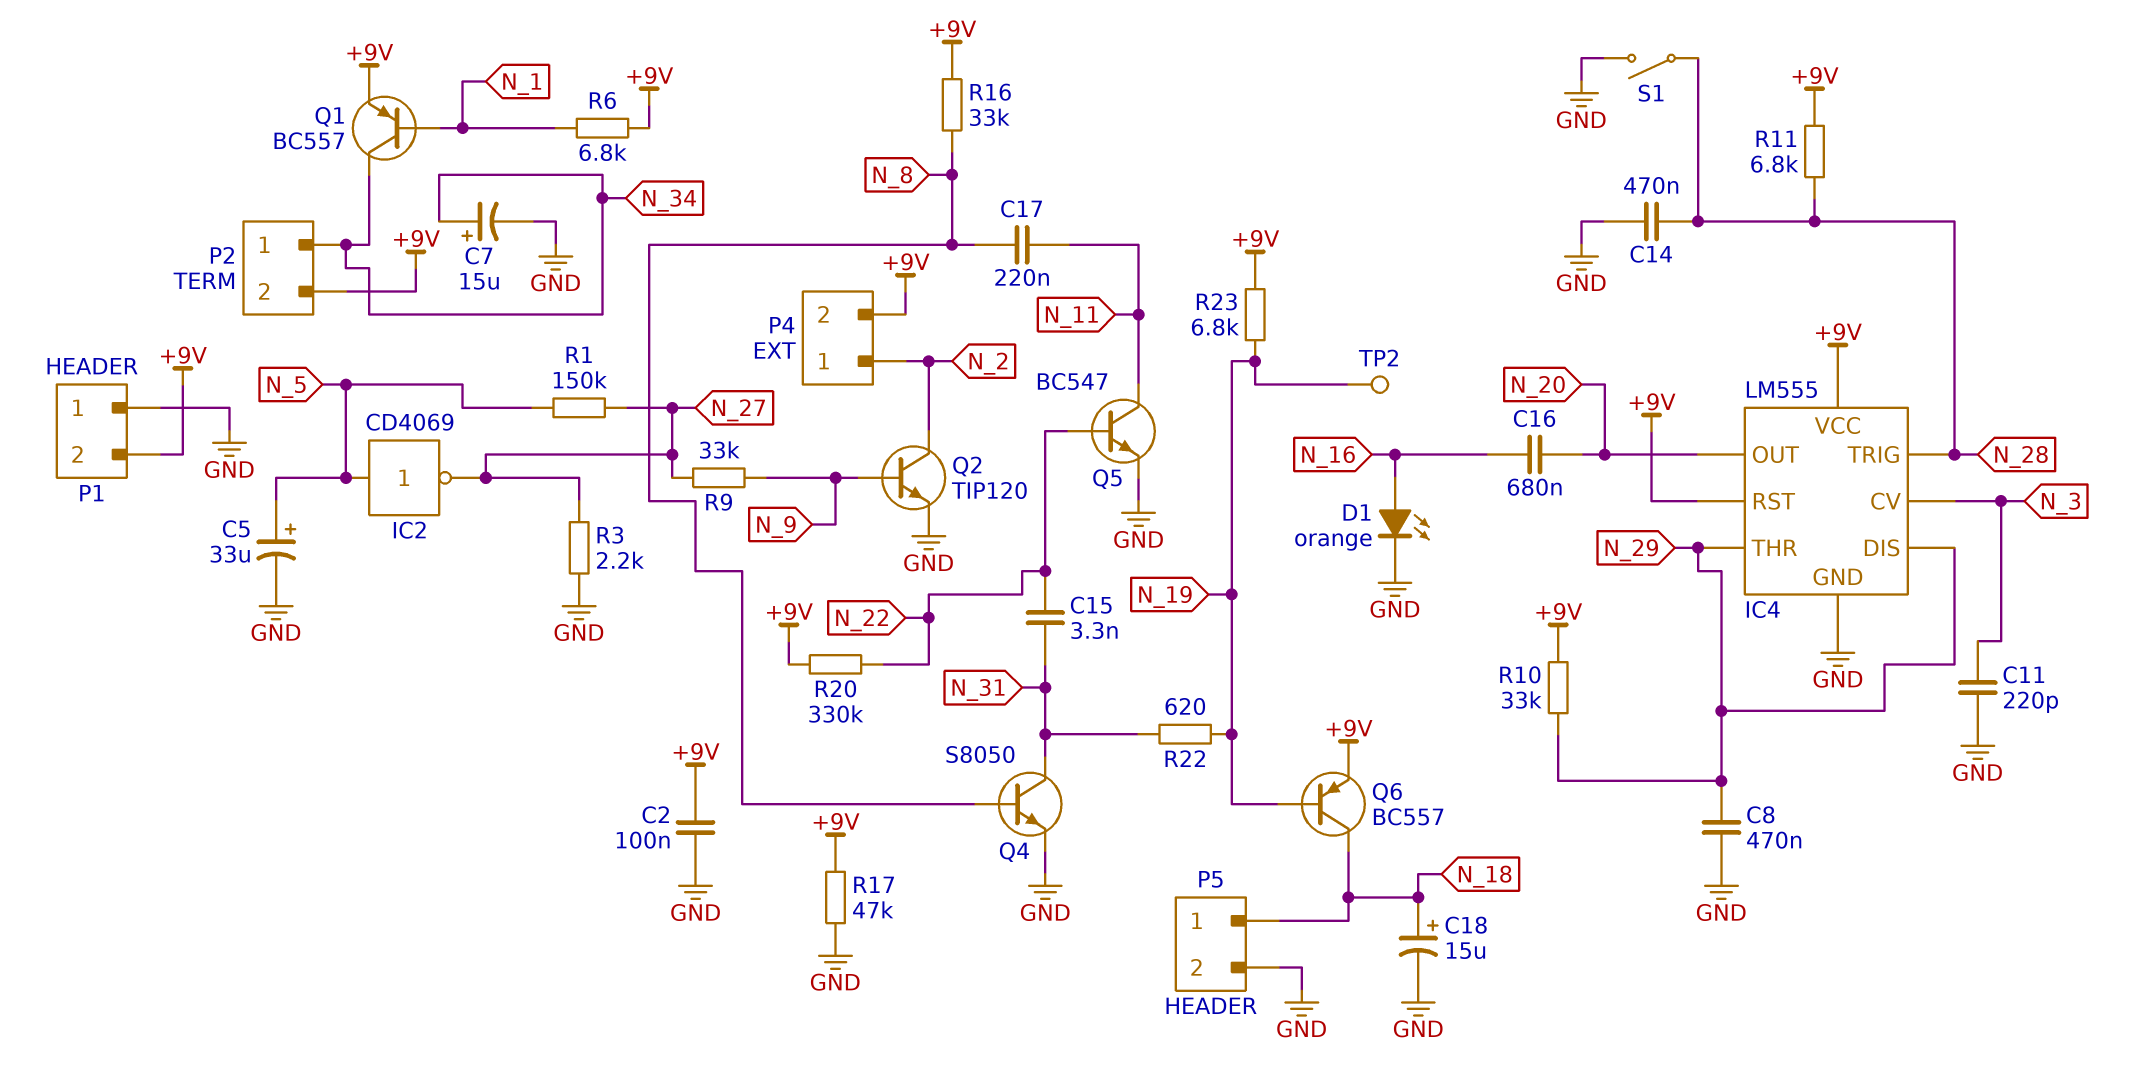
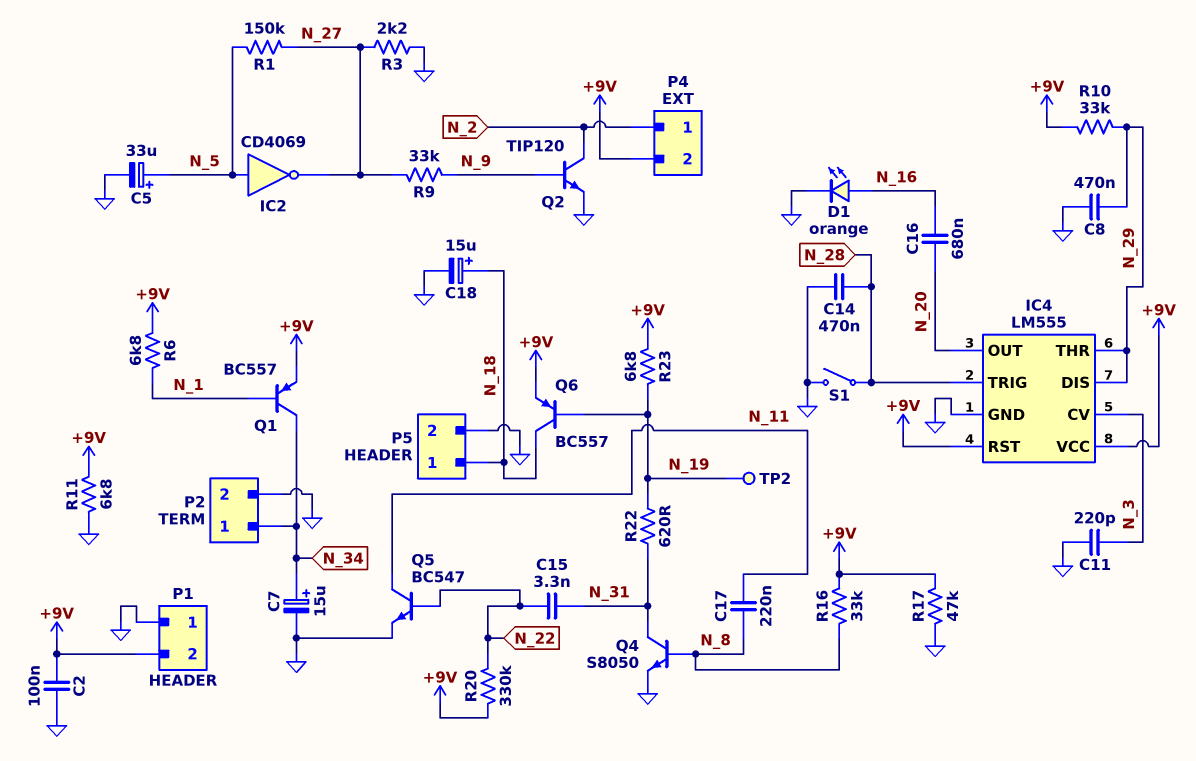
P2 pin 2: +9V -> GND
R11: 6.8k (+9V, N_28) -> 6.8k (+9V, GND)

